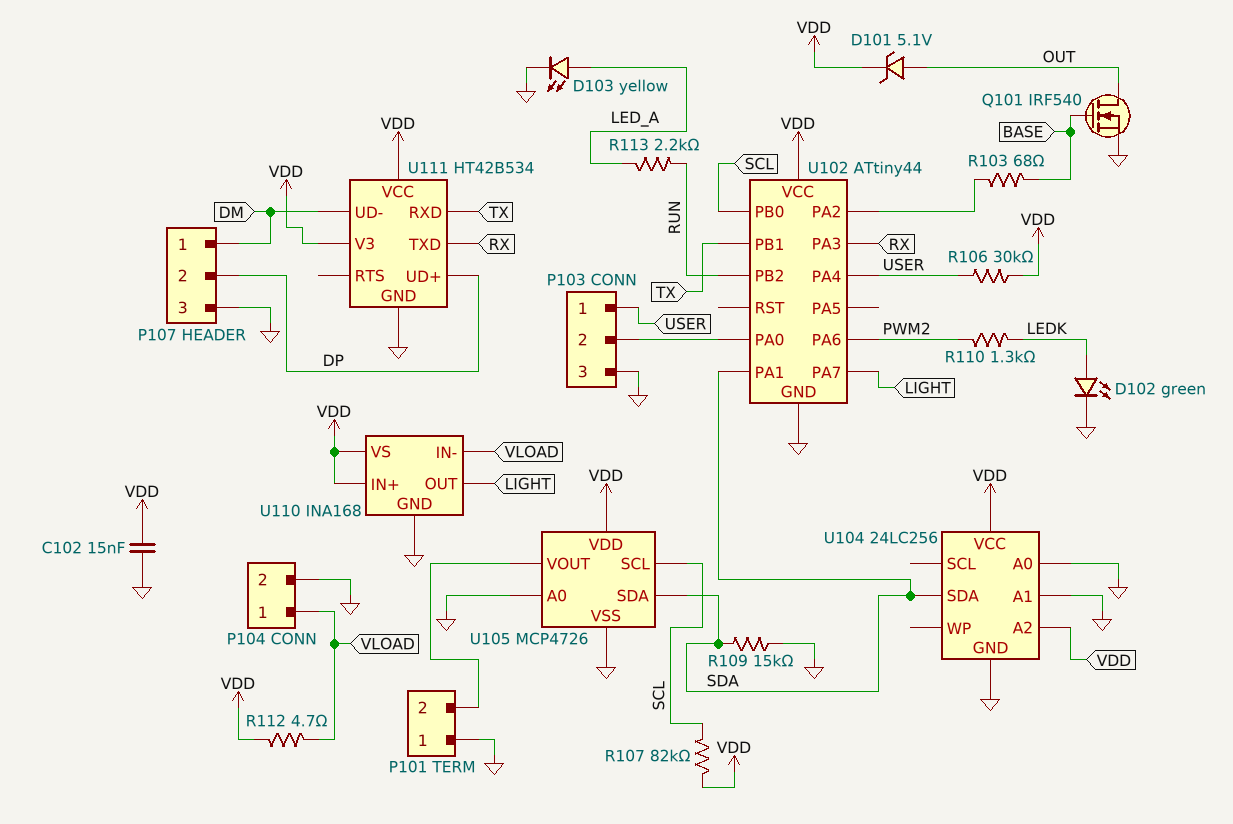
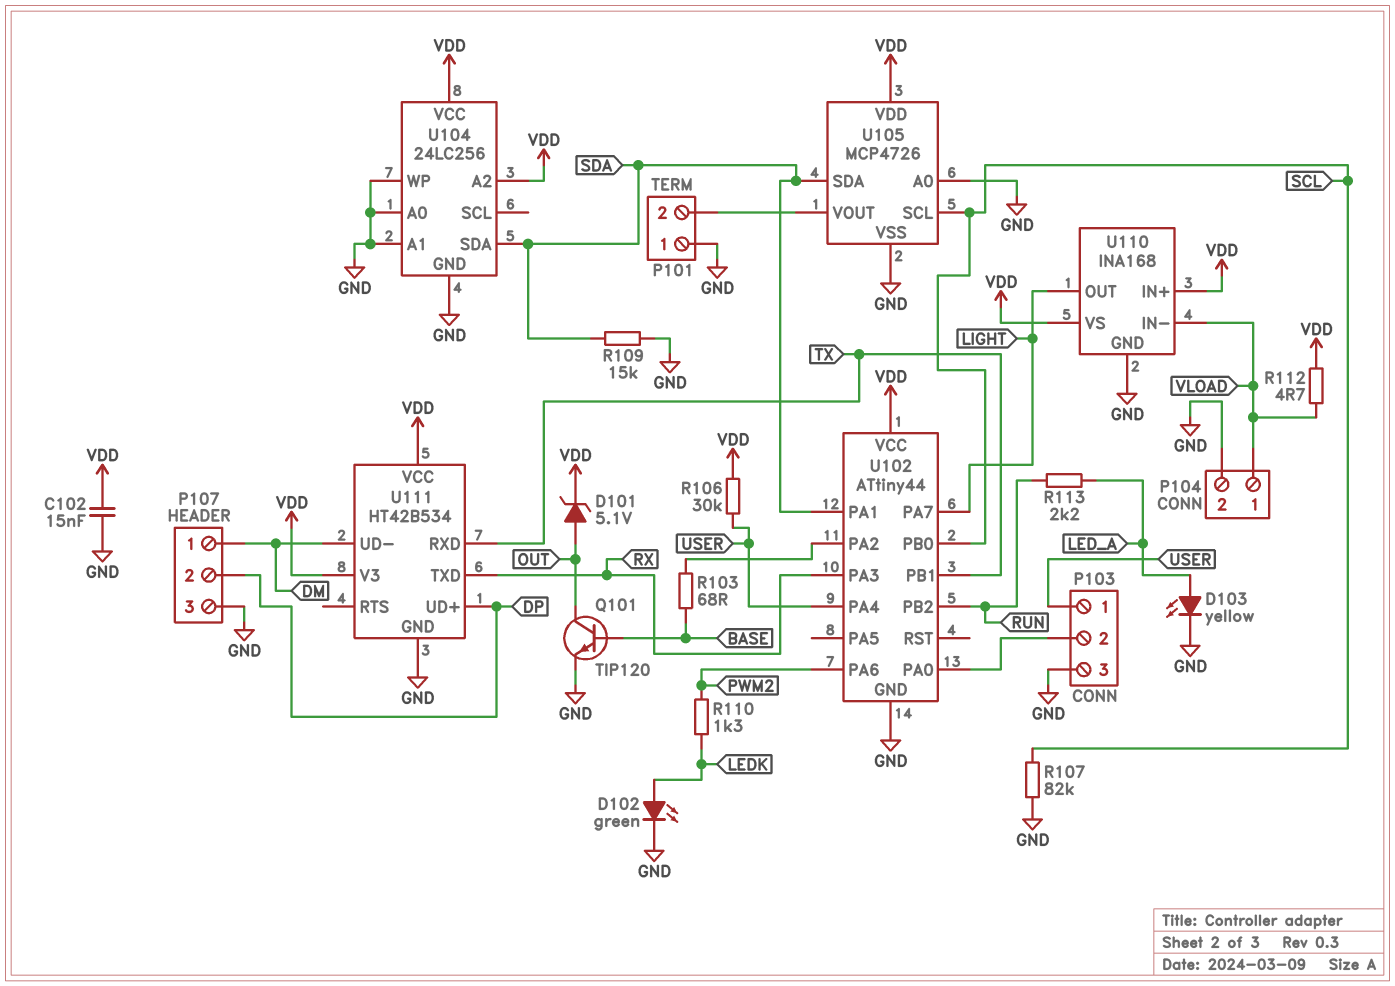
Q101: NMOS IRF540 (G BASE, D OUT, S GND) -> NPN TIP120 (B BASE, C OUT, E GND)
R107: 82k (SCL, VDD) -> 82k (GND, SCL)
U104 pin WP: none -> GND

